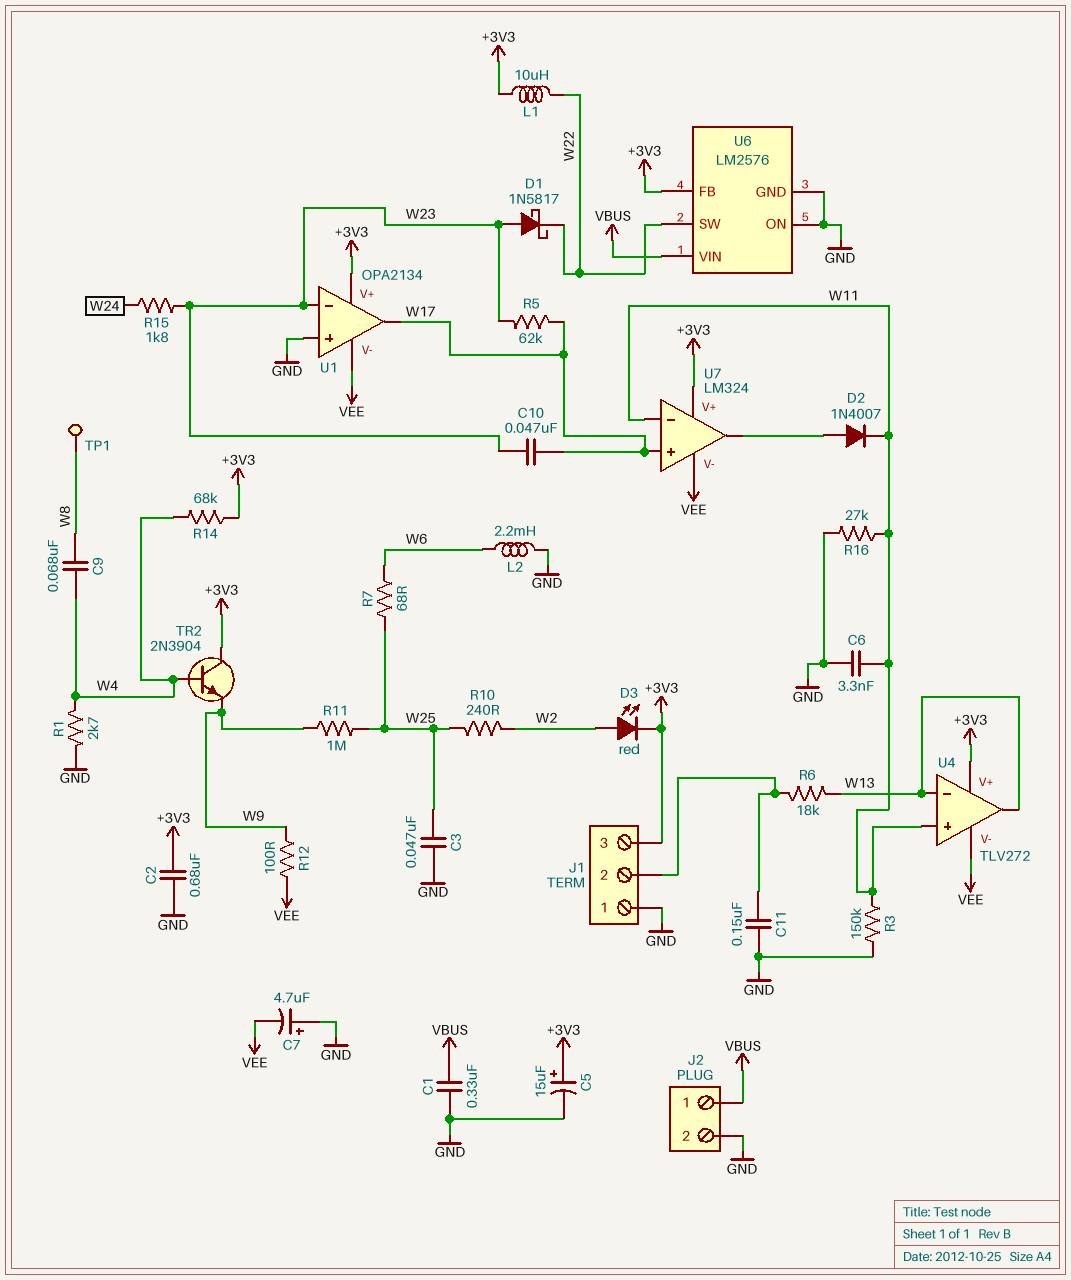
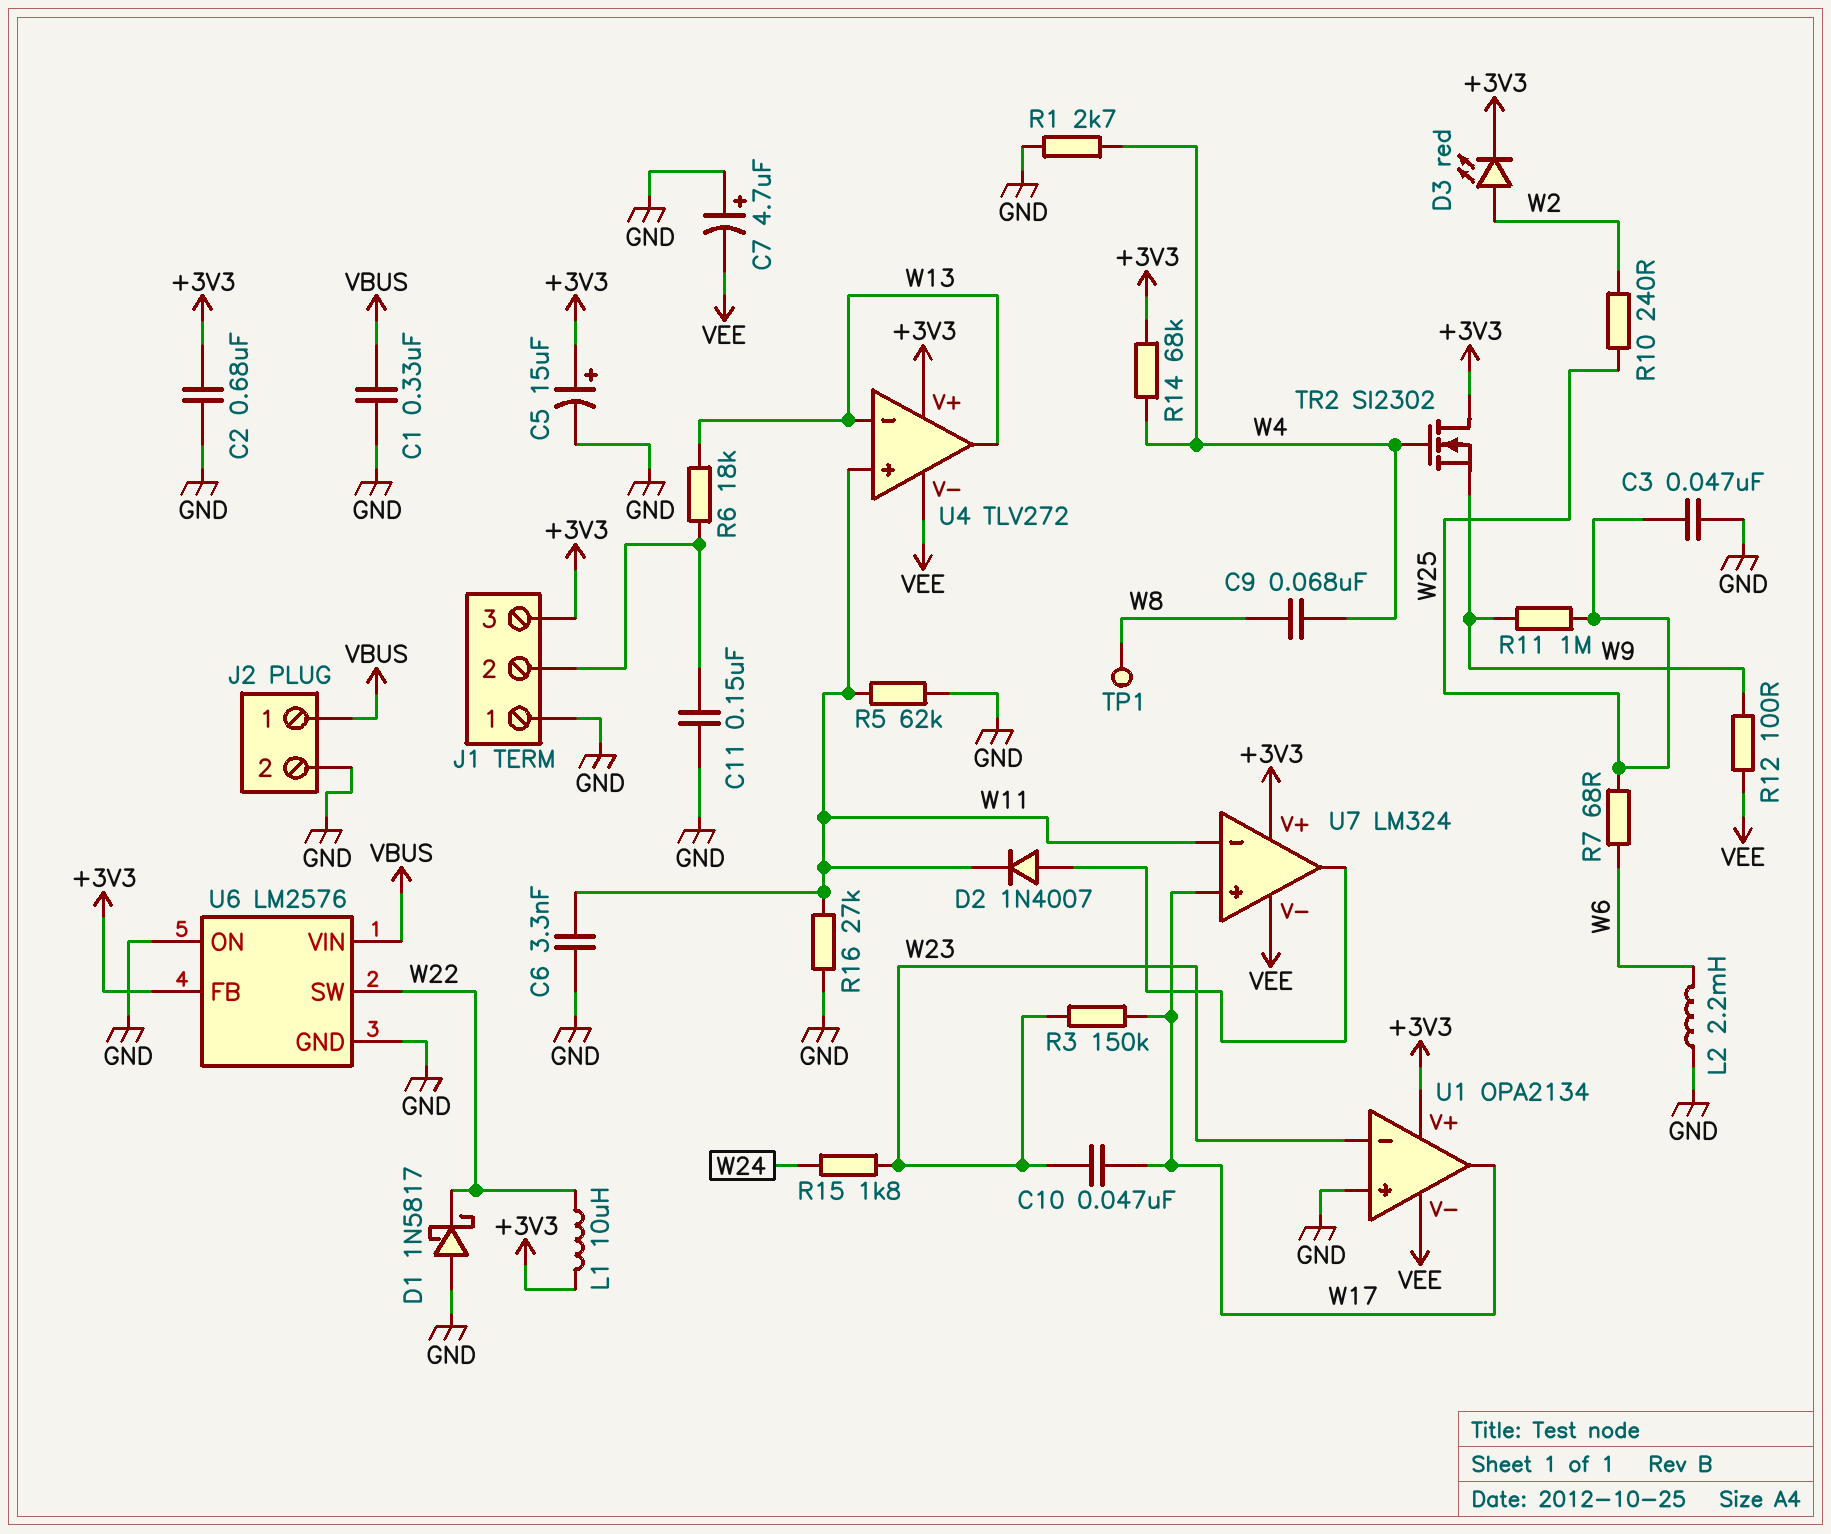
D1: schottky 1N5817 (A W23, K W22) -> schottky 1N5817 (A GND, K W22)
R3: 150k (GND, W11) -> 150k (W17, W23)
R5: 62k (W17, W23) -> 62k (GND, W11)
TR2: NPN 2N3904 (B W4, C +3V3, E W9) -> NMOS SI2302 (G W4, D +3V3, S W9)

